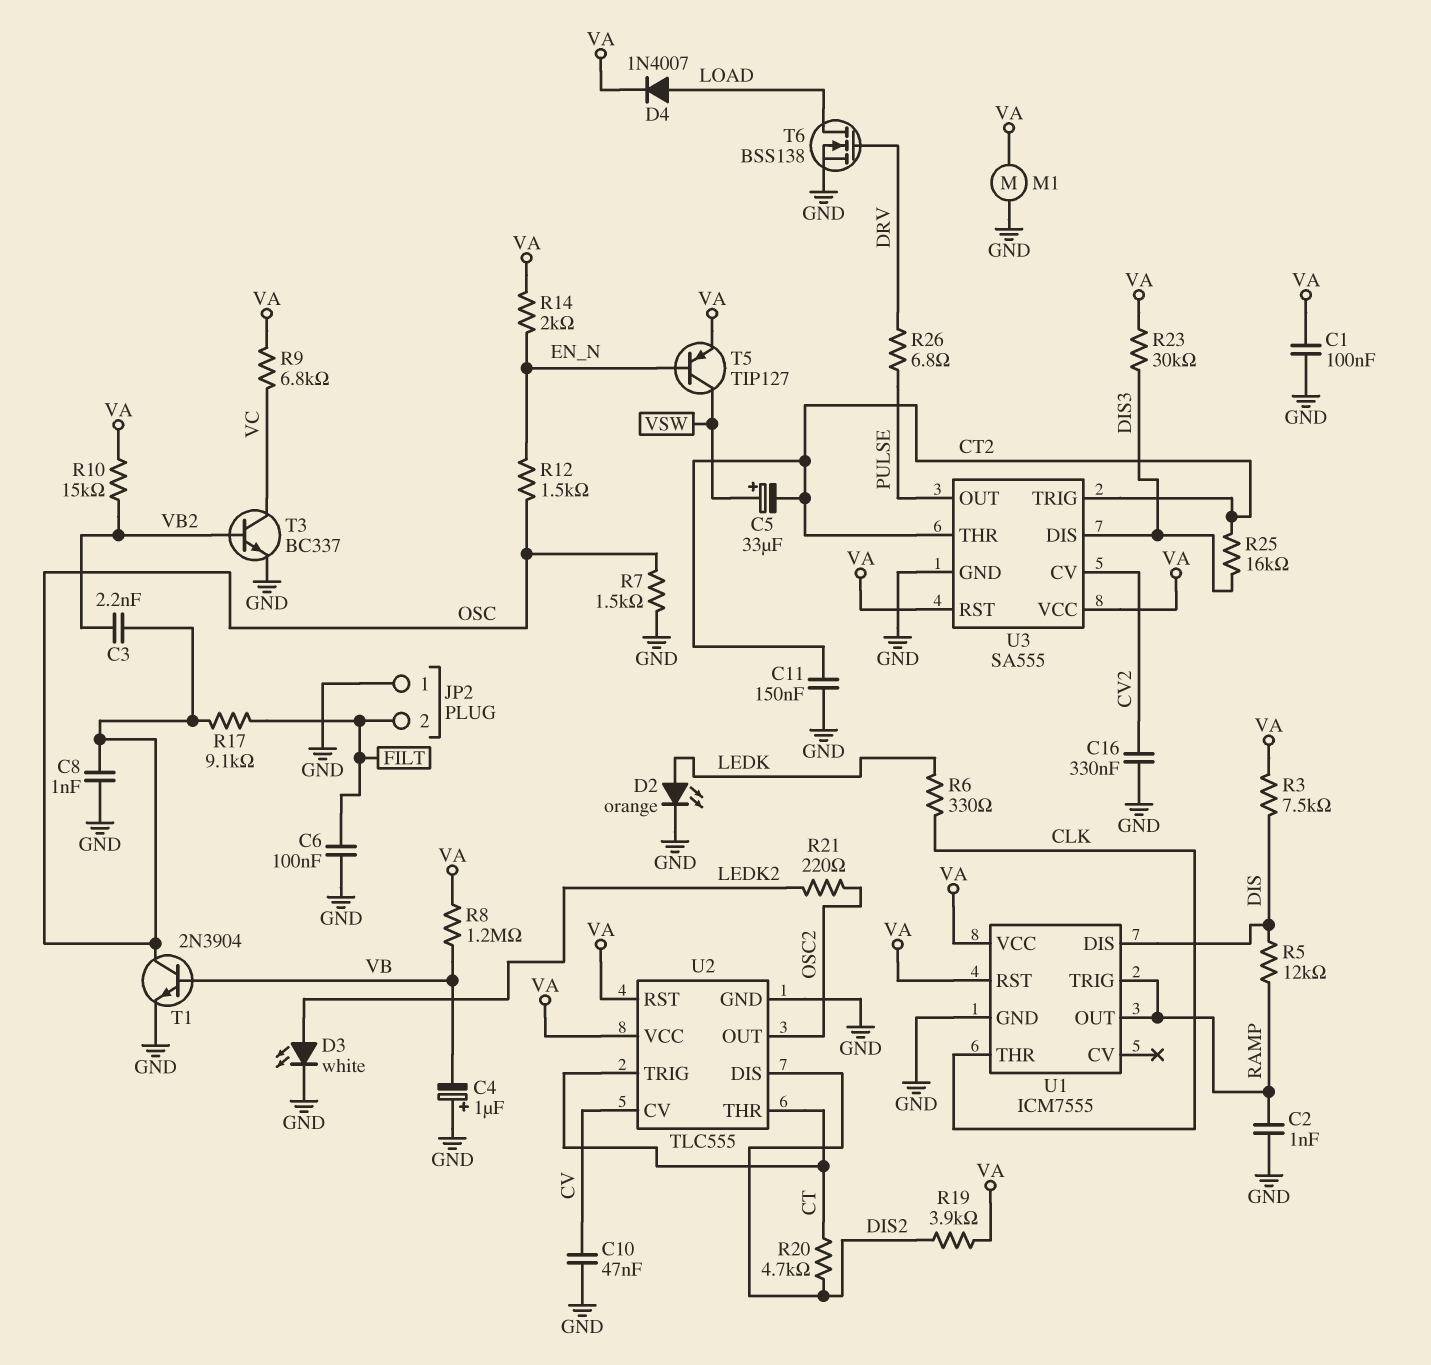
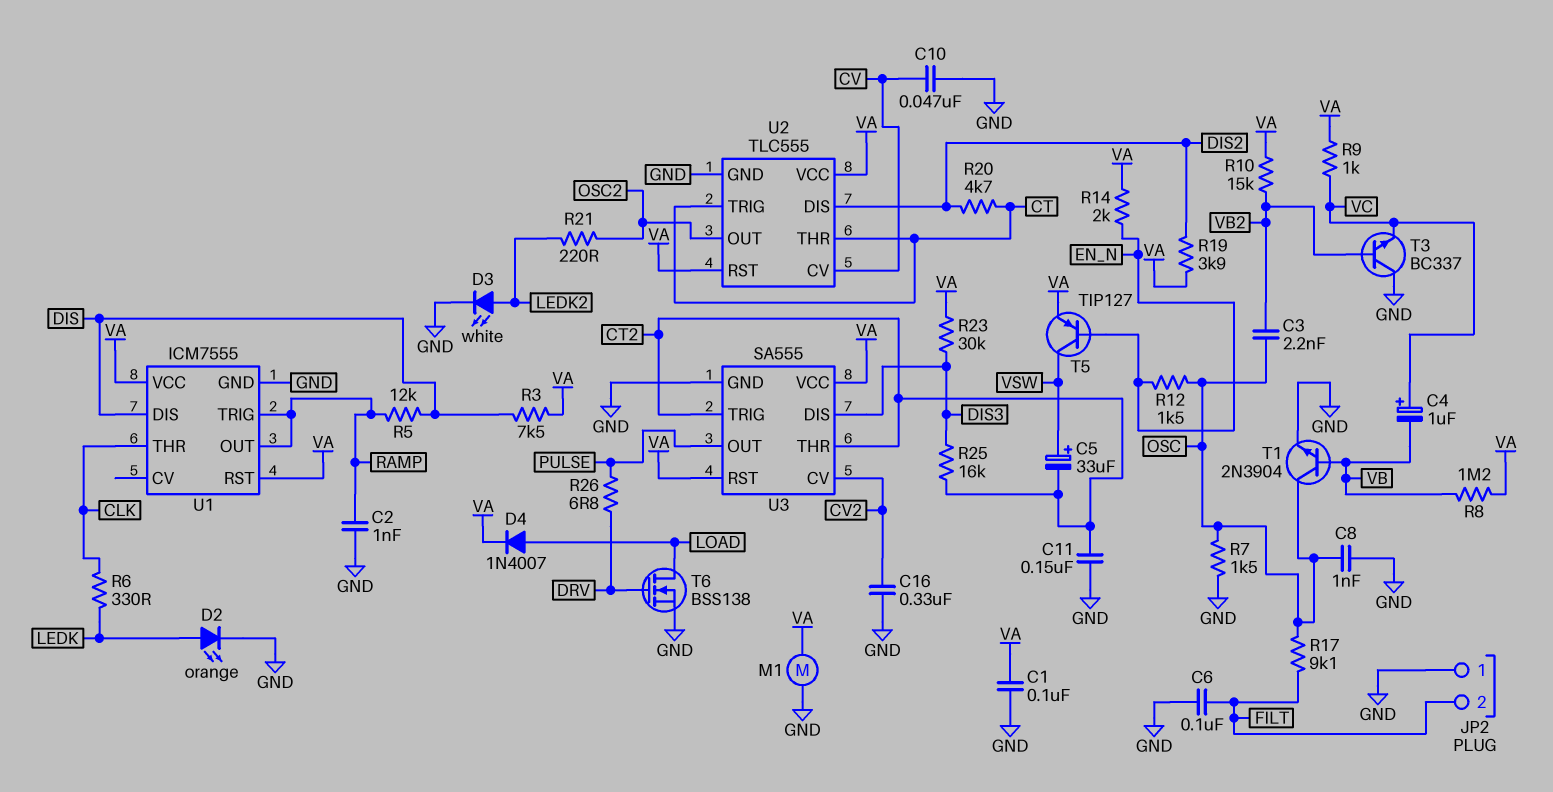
C4: 1uF (plus GND, minus VB) -> 1uF (plus VC, minus VB)
R9: 6.8k (VA, VC) -> 1k (VA, VC)
T3: NPN BC337 (B VB2, C VC, E GND) -> NPN BC337 (B VB2, C GND, E VC)

